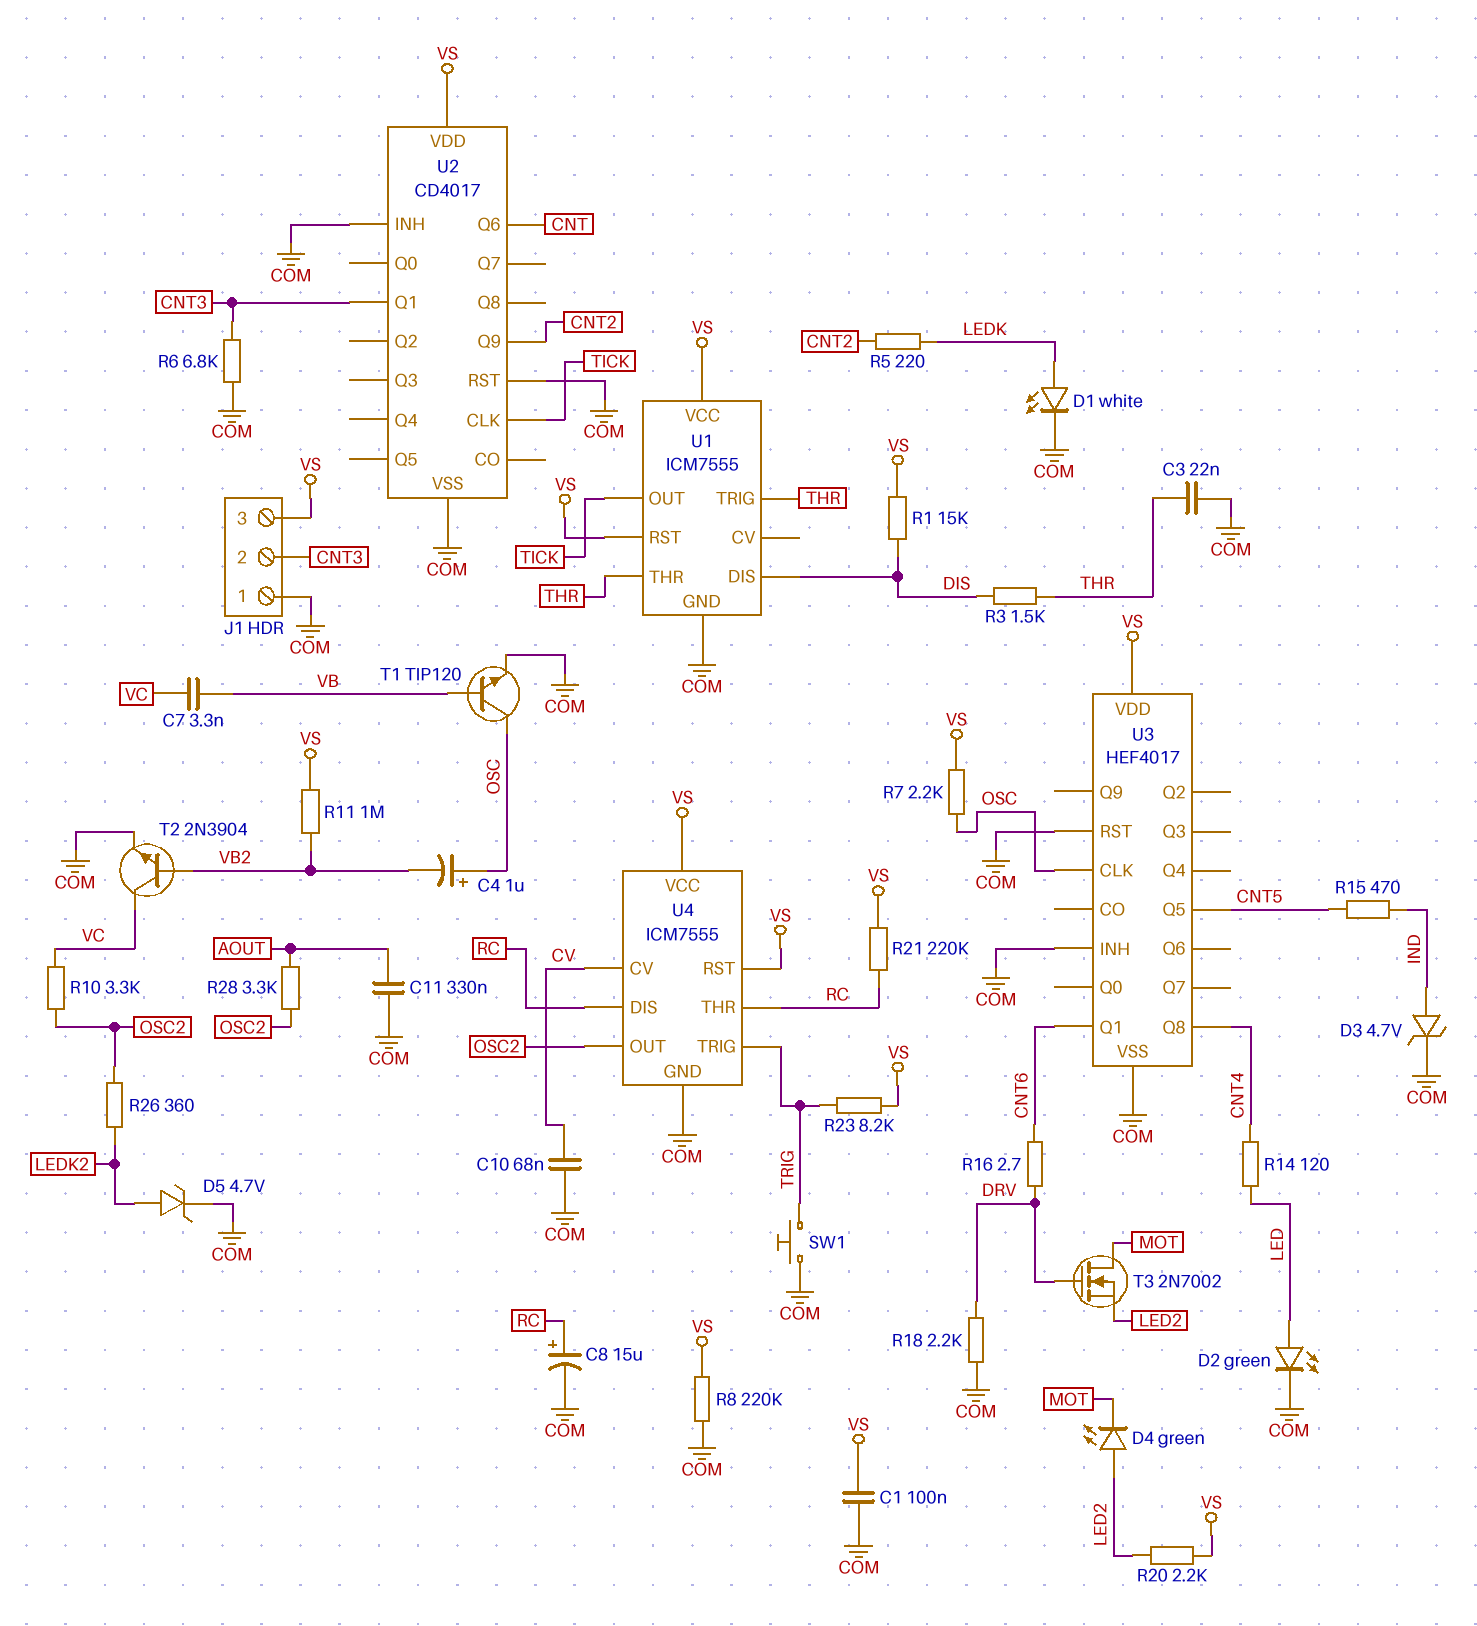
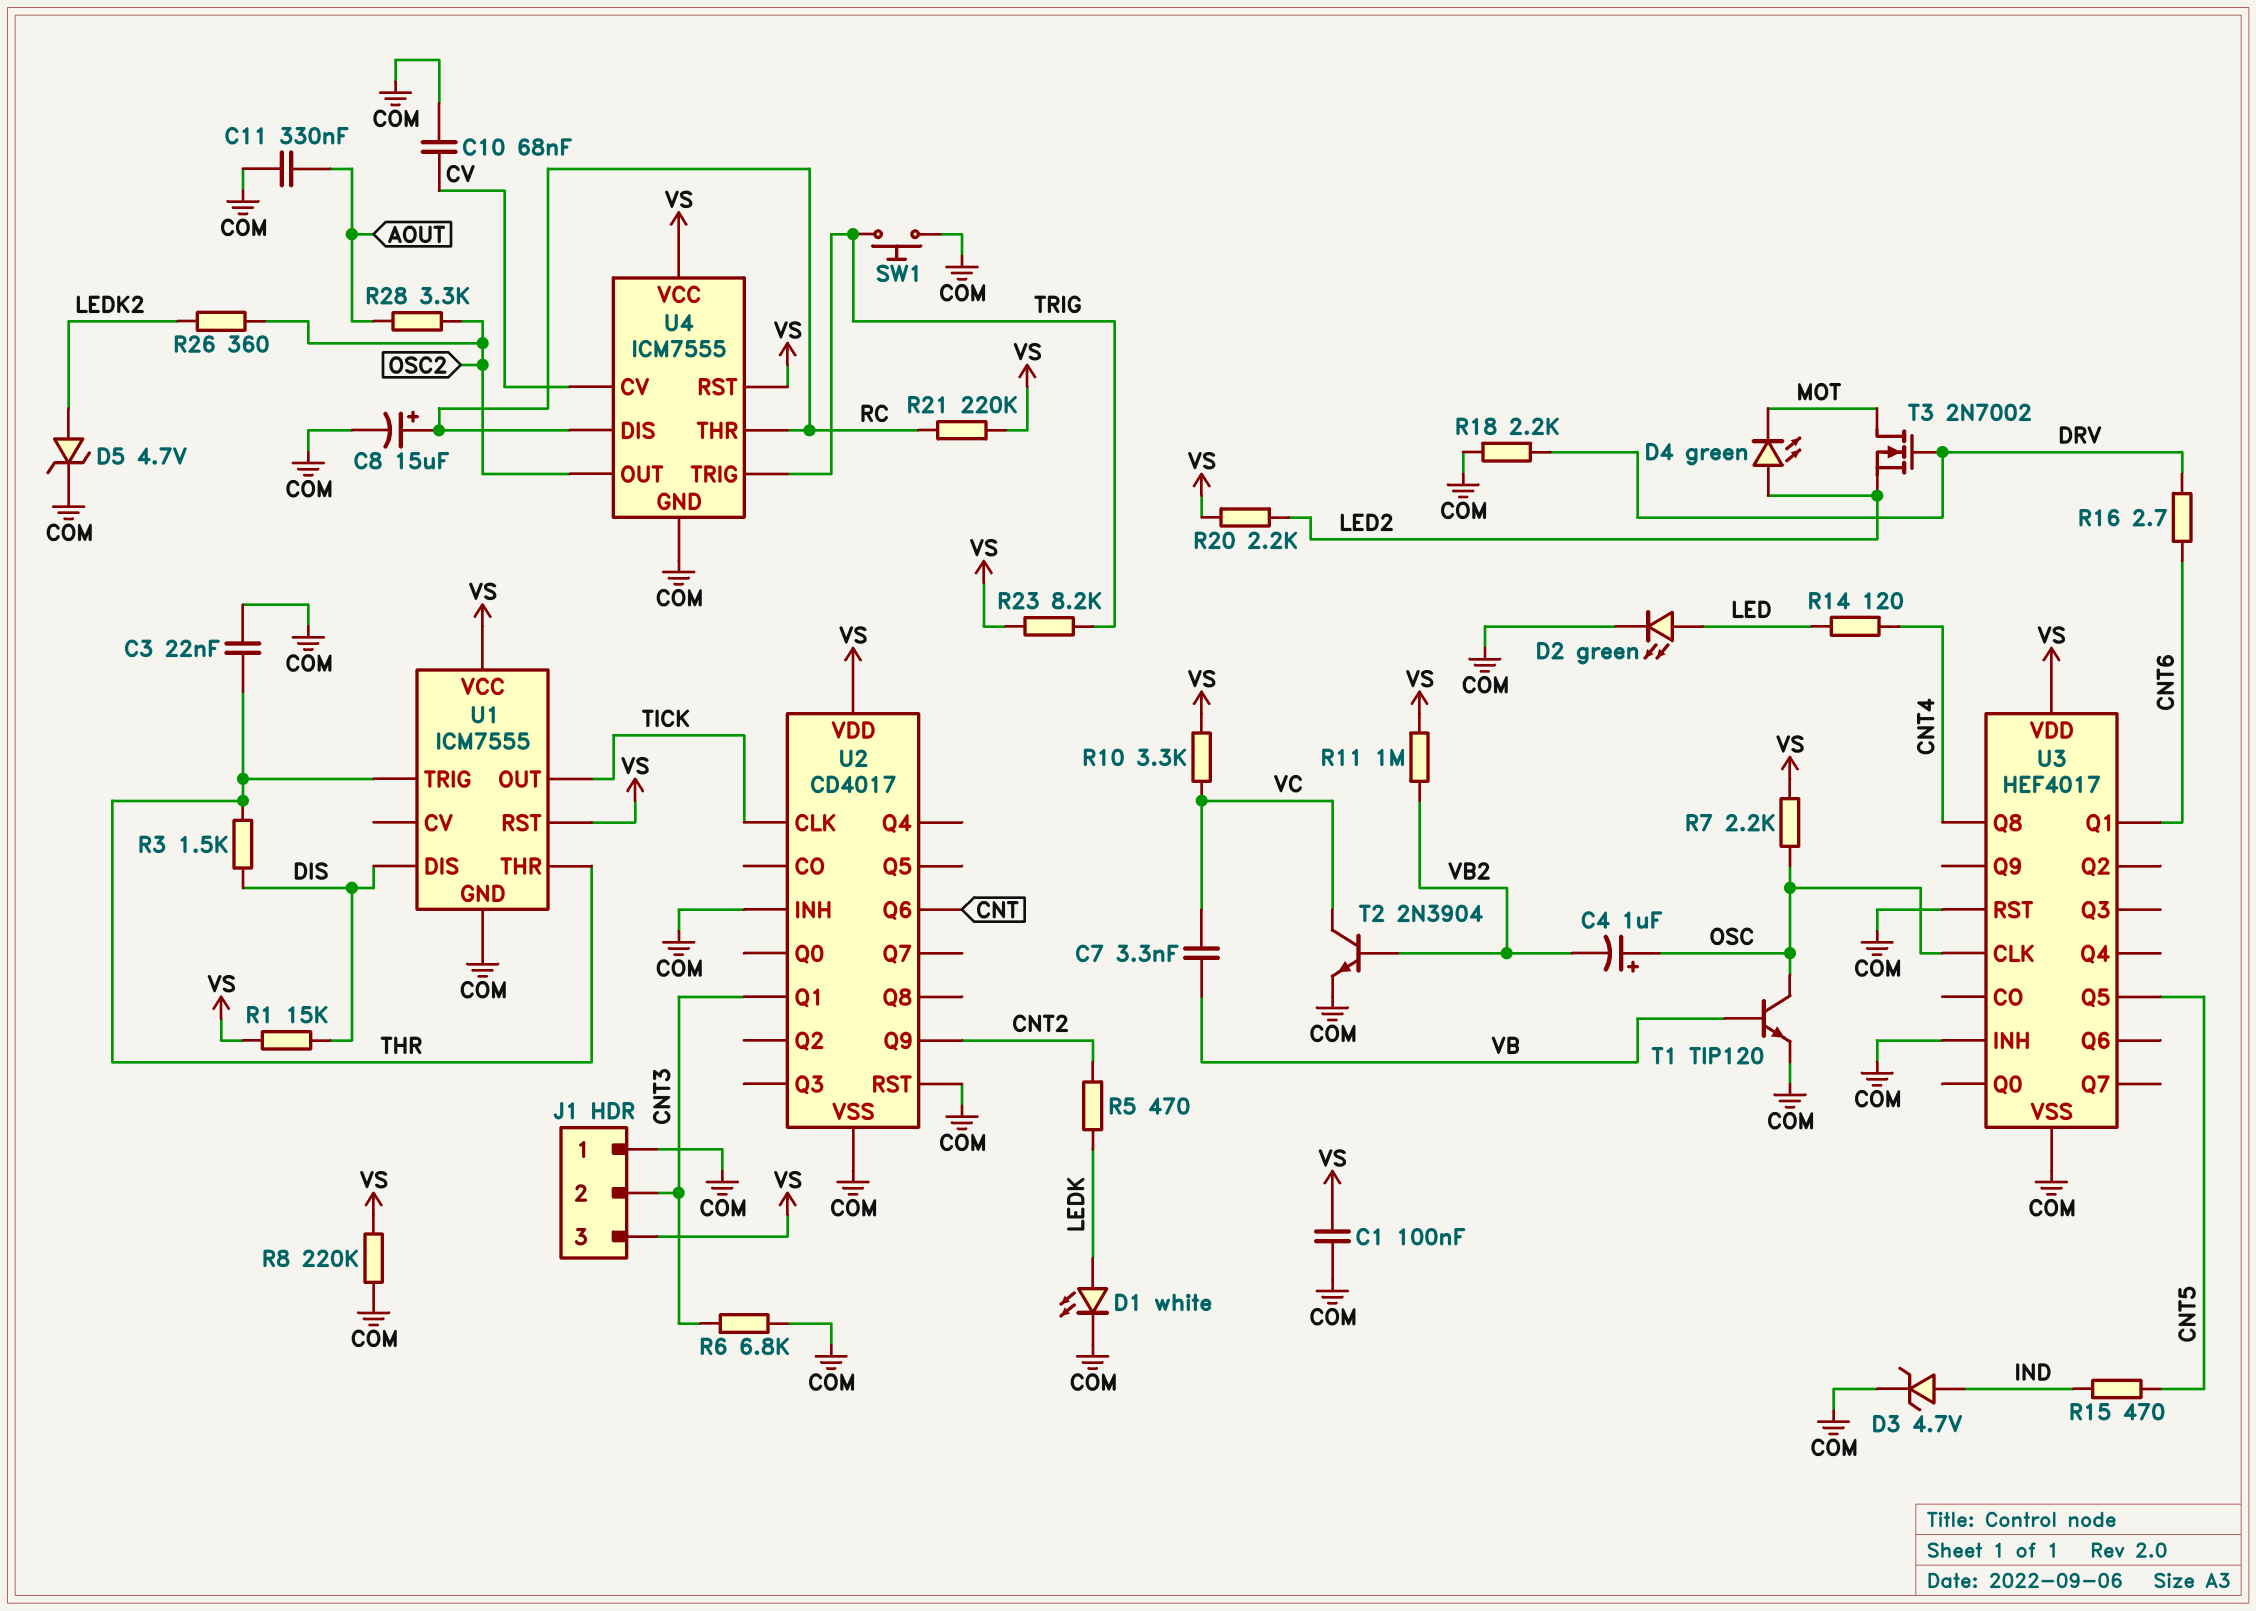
R5: 220 (CNT2, LEDK) -> 470 (CNT2, LEDK)
R10: 3.3k (OSC2, VC) -> 3.3k (VC, VS)

